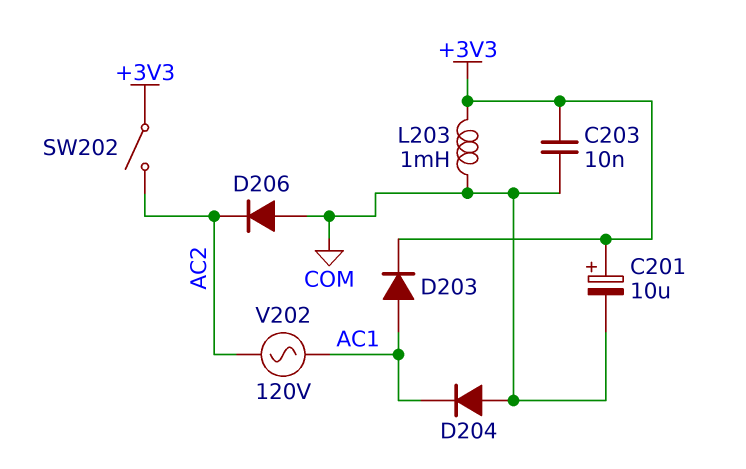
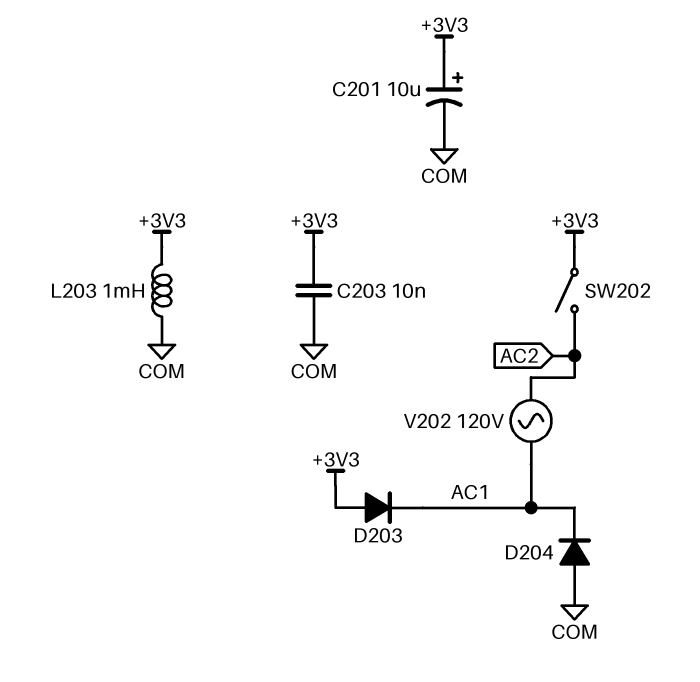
D203: diode (A AC1, K +3V3) -> diode (A +3V3, K AC1)
D206: diode (A COM, K AC2) -> none

